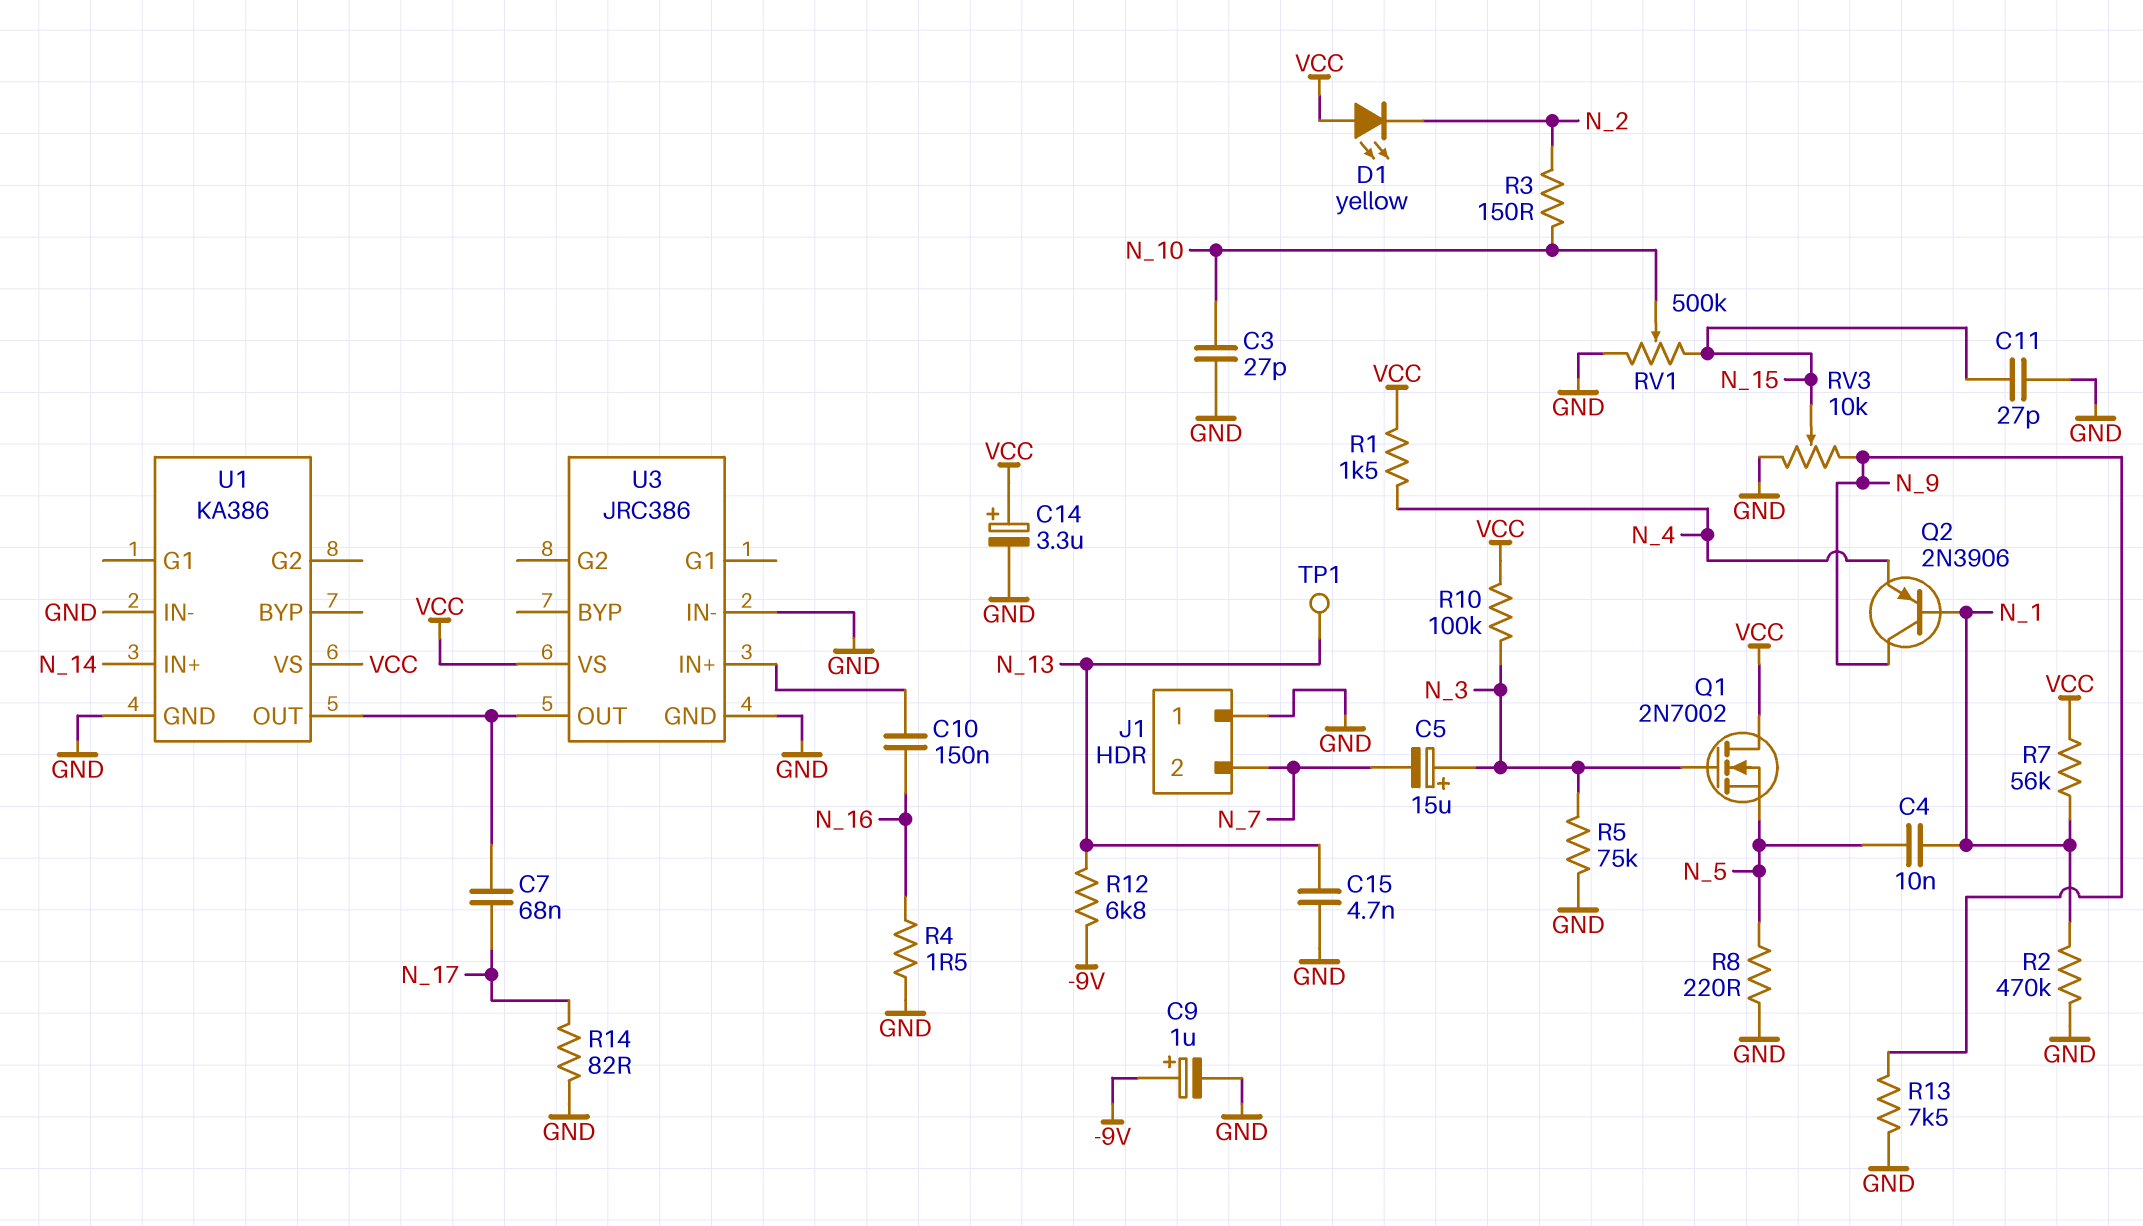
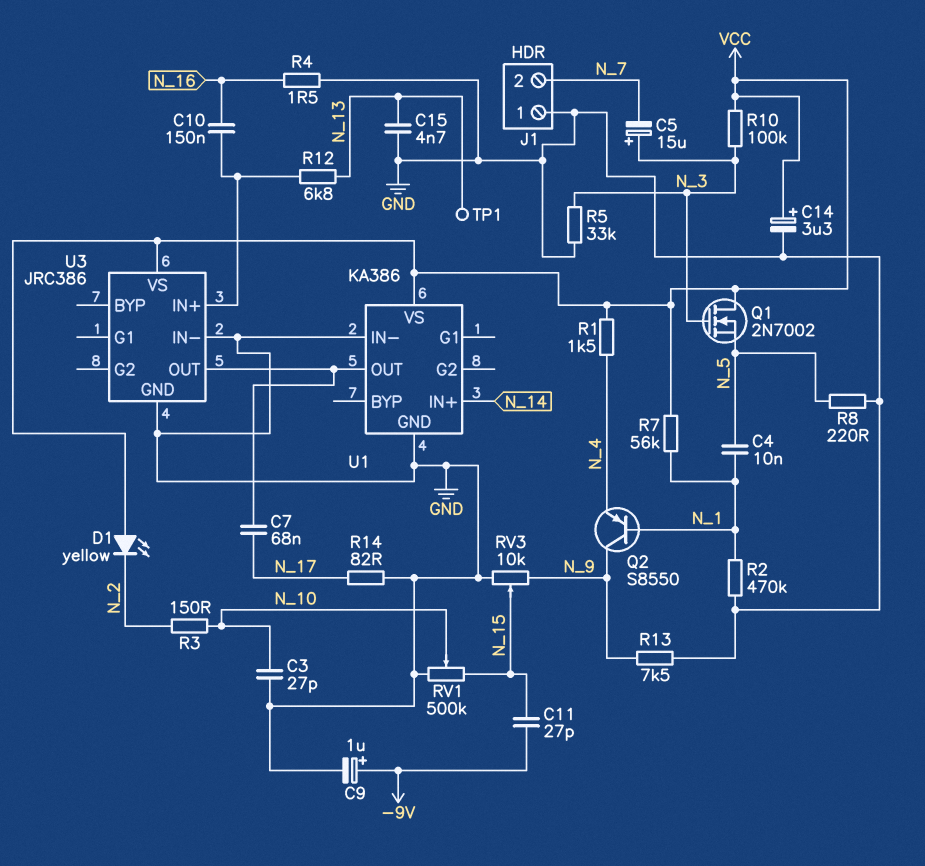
C11: 27pF (GND, N_15) -> 27pF (-9V, N_15)
Q2: PNP 2N3906 (B N_1, C N_9, E N_4) -> PNP S8550 (B N_1, C N_9, E N_4)
R5: 75k (GND, N_3) -> 33k (GND, N_3)
R12: 6.8k (-9V, N_13) -> 6.8k (N_13, U3/IN+)

